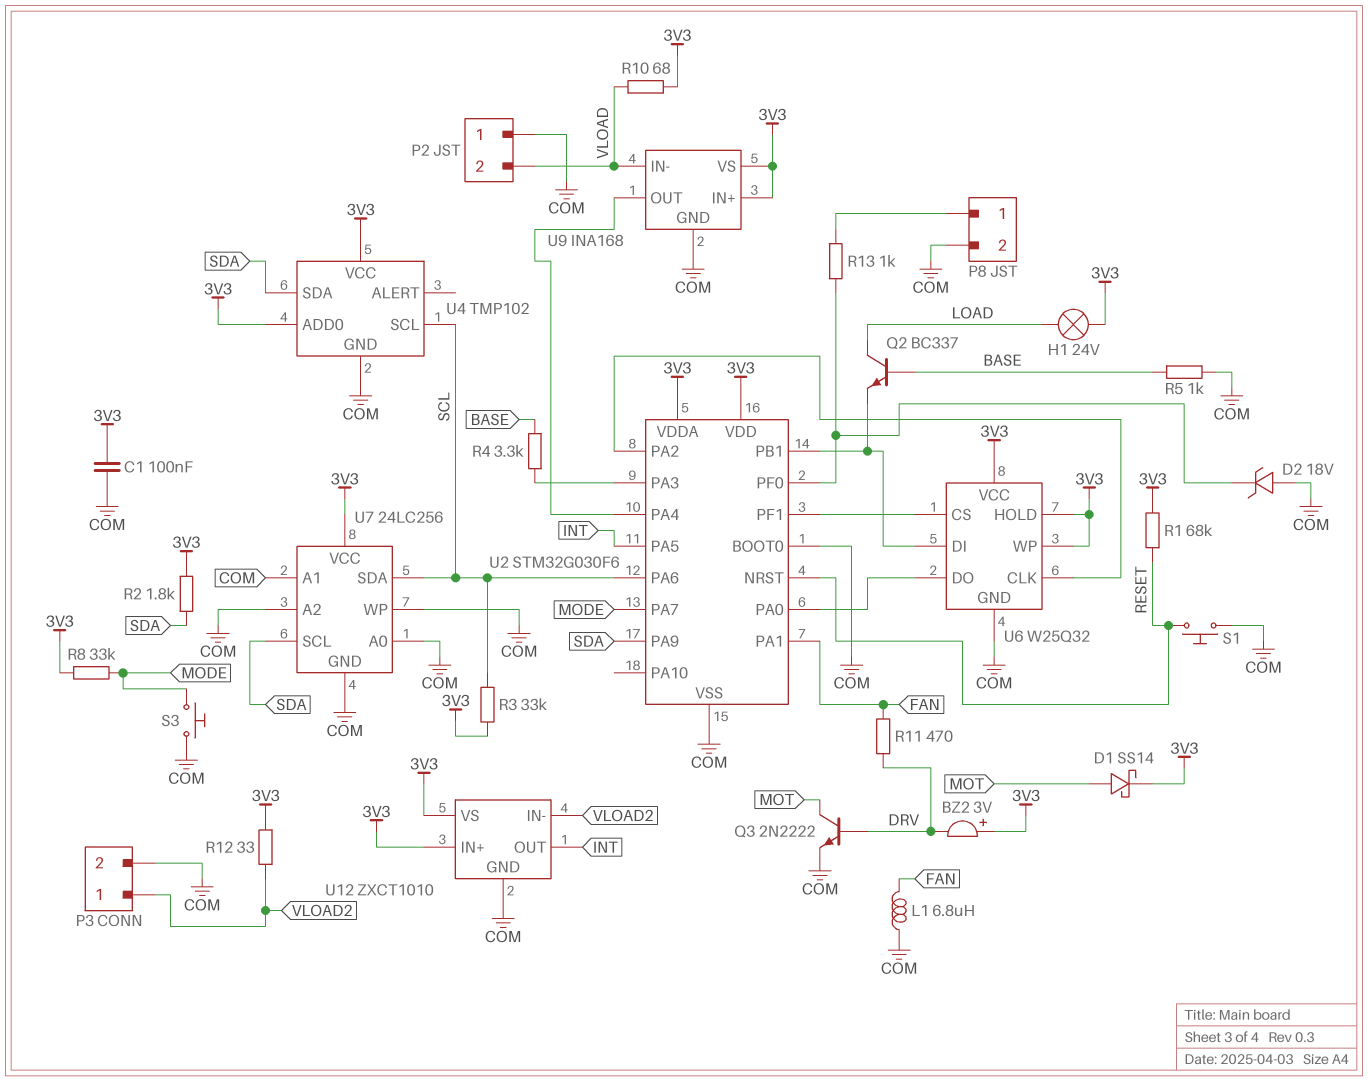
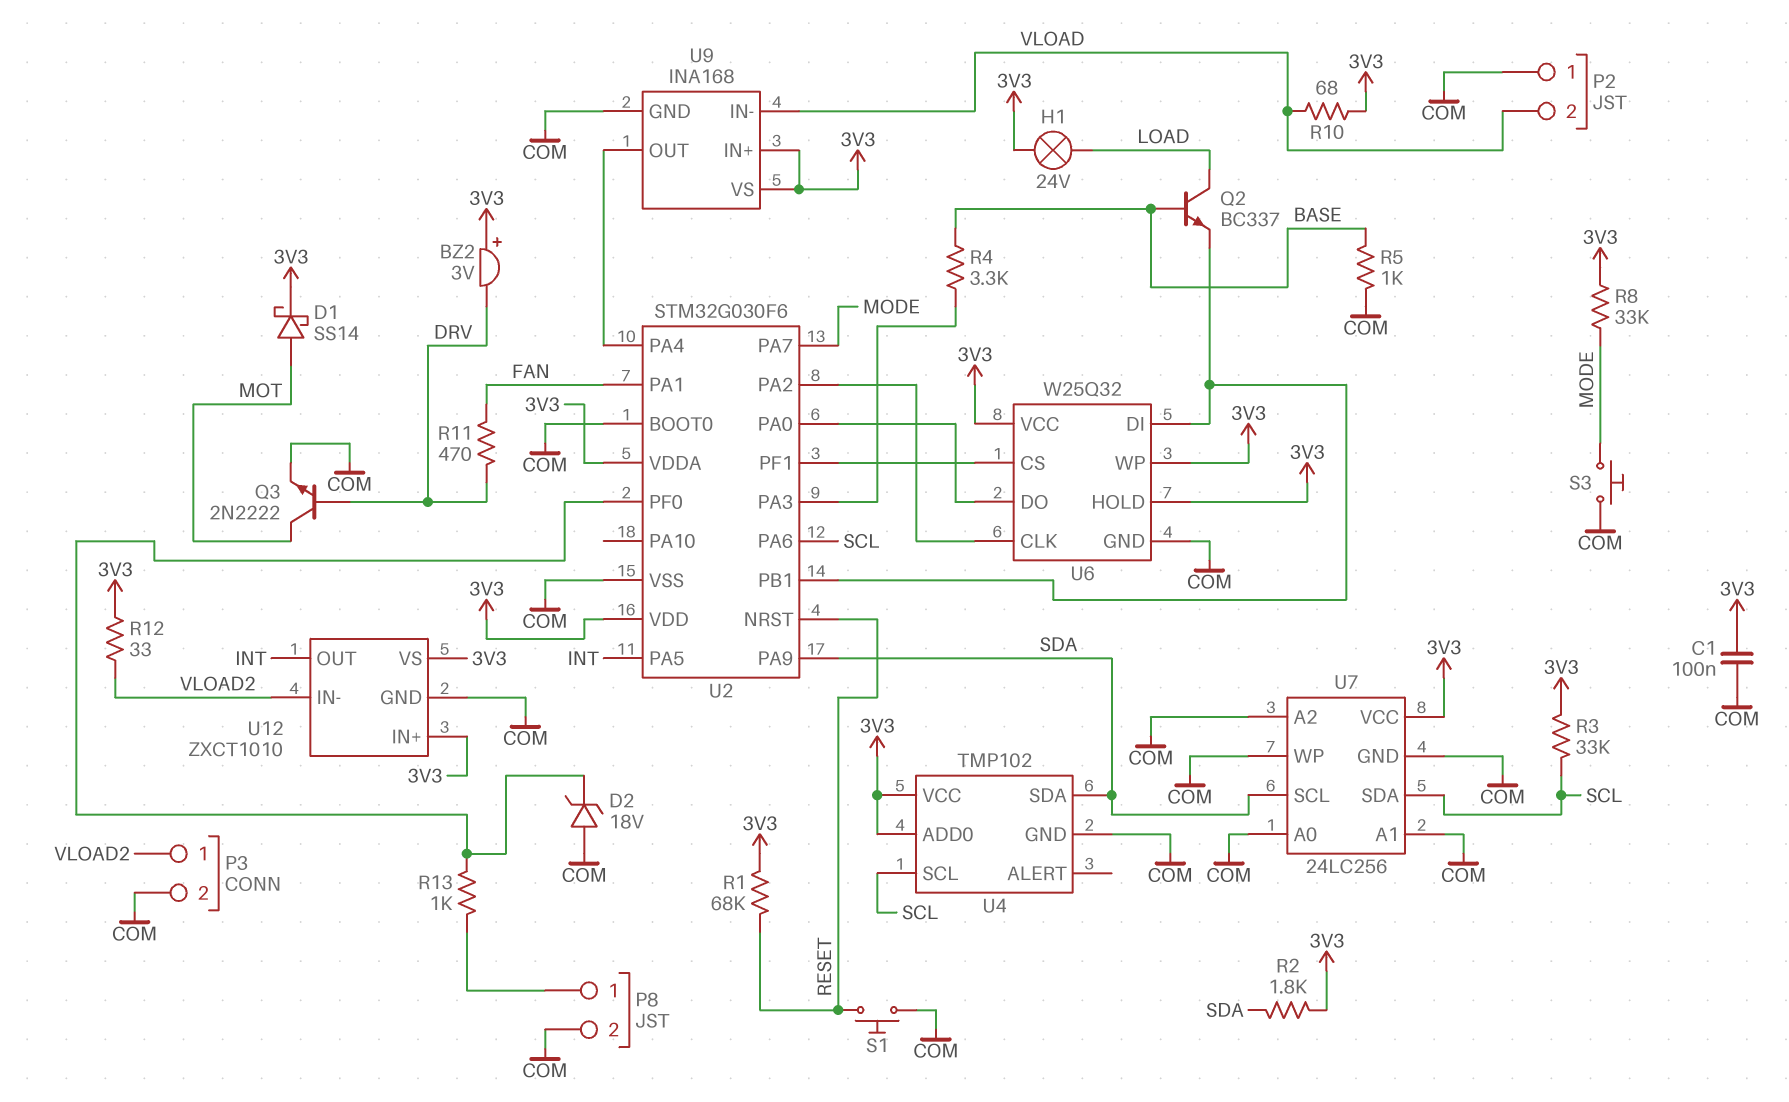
L1: 6.8uH (COM, FAN) -> none

